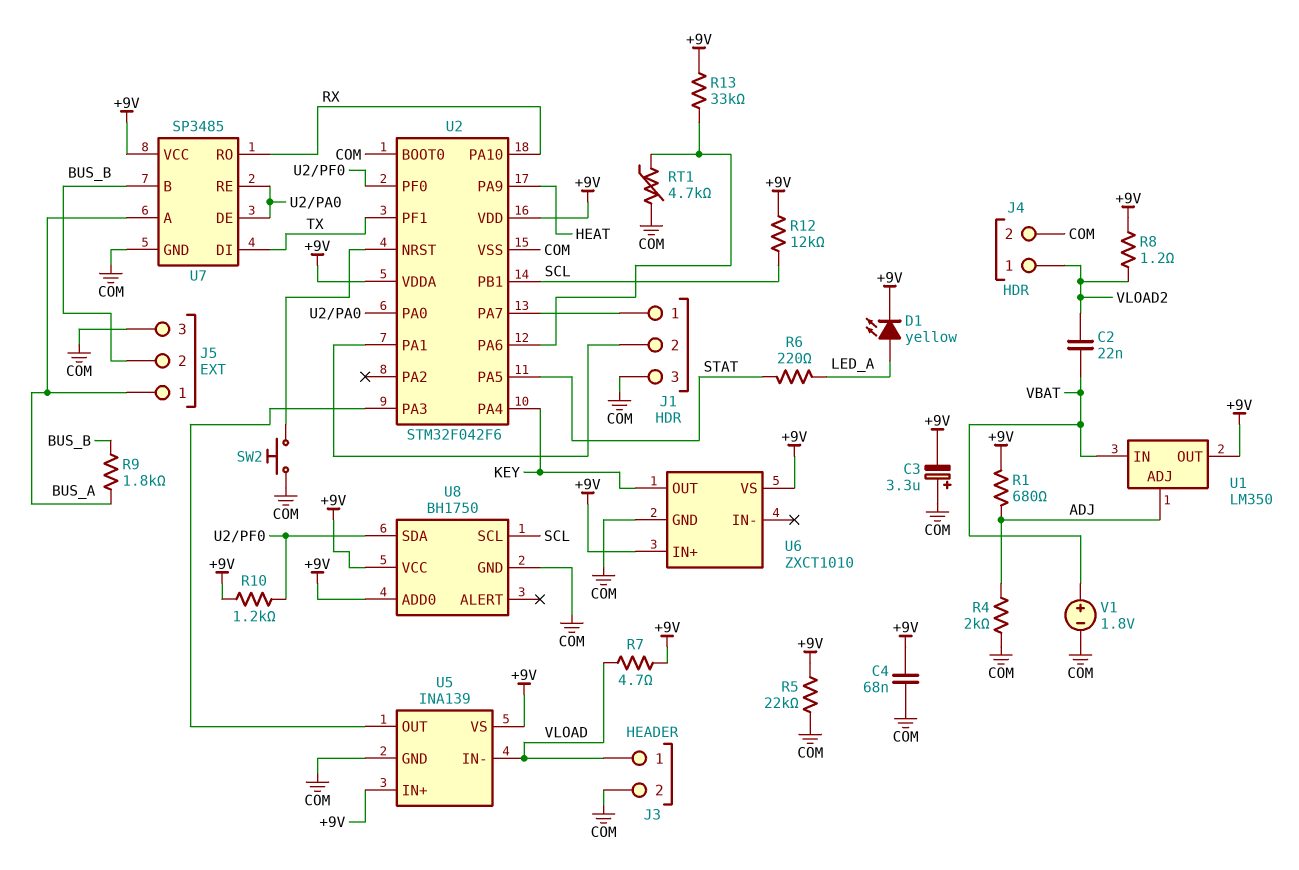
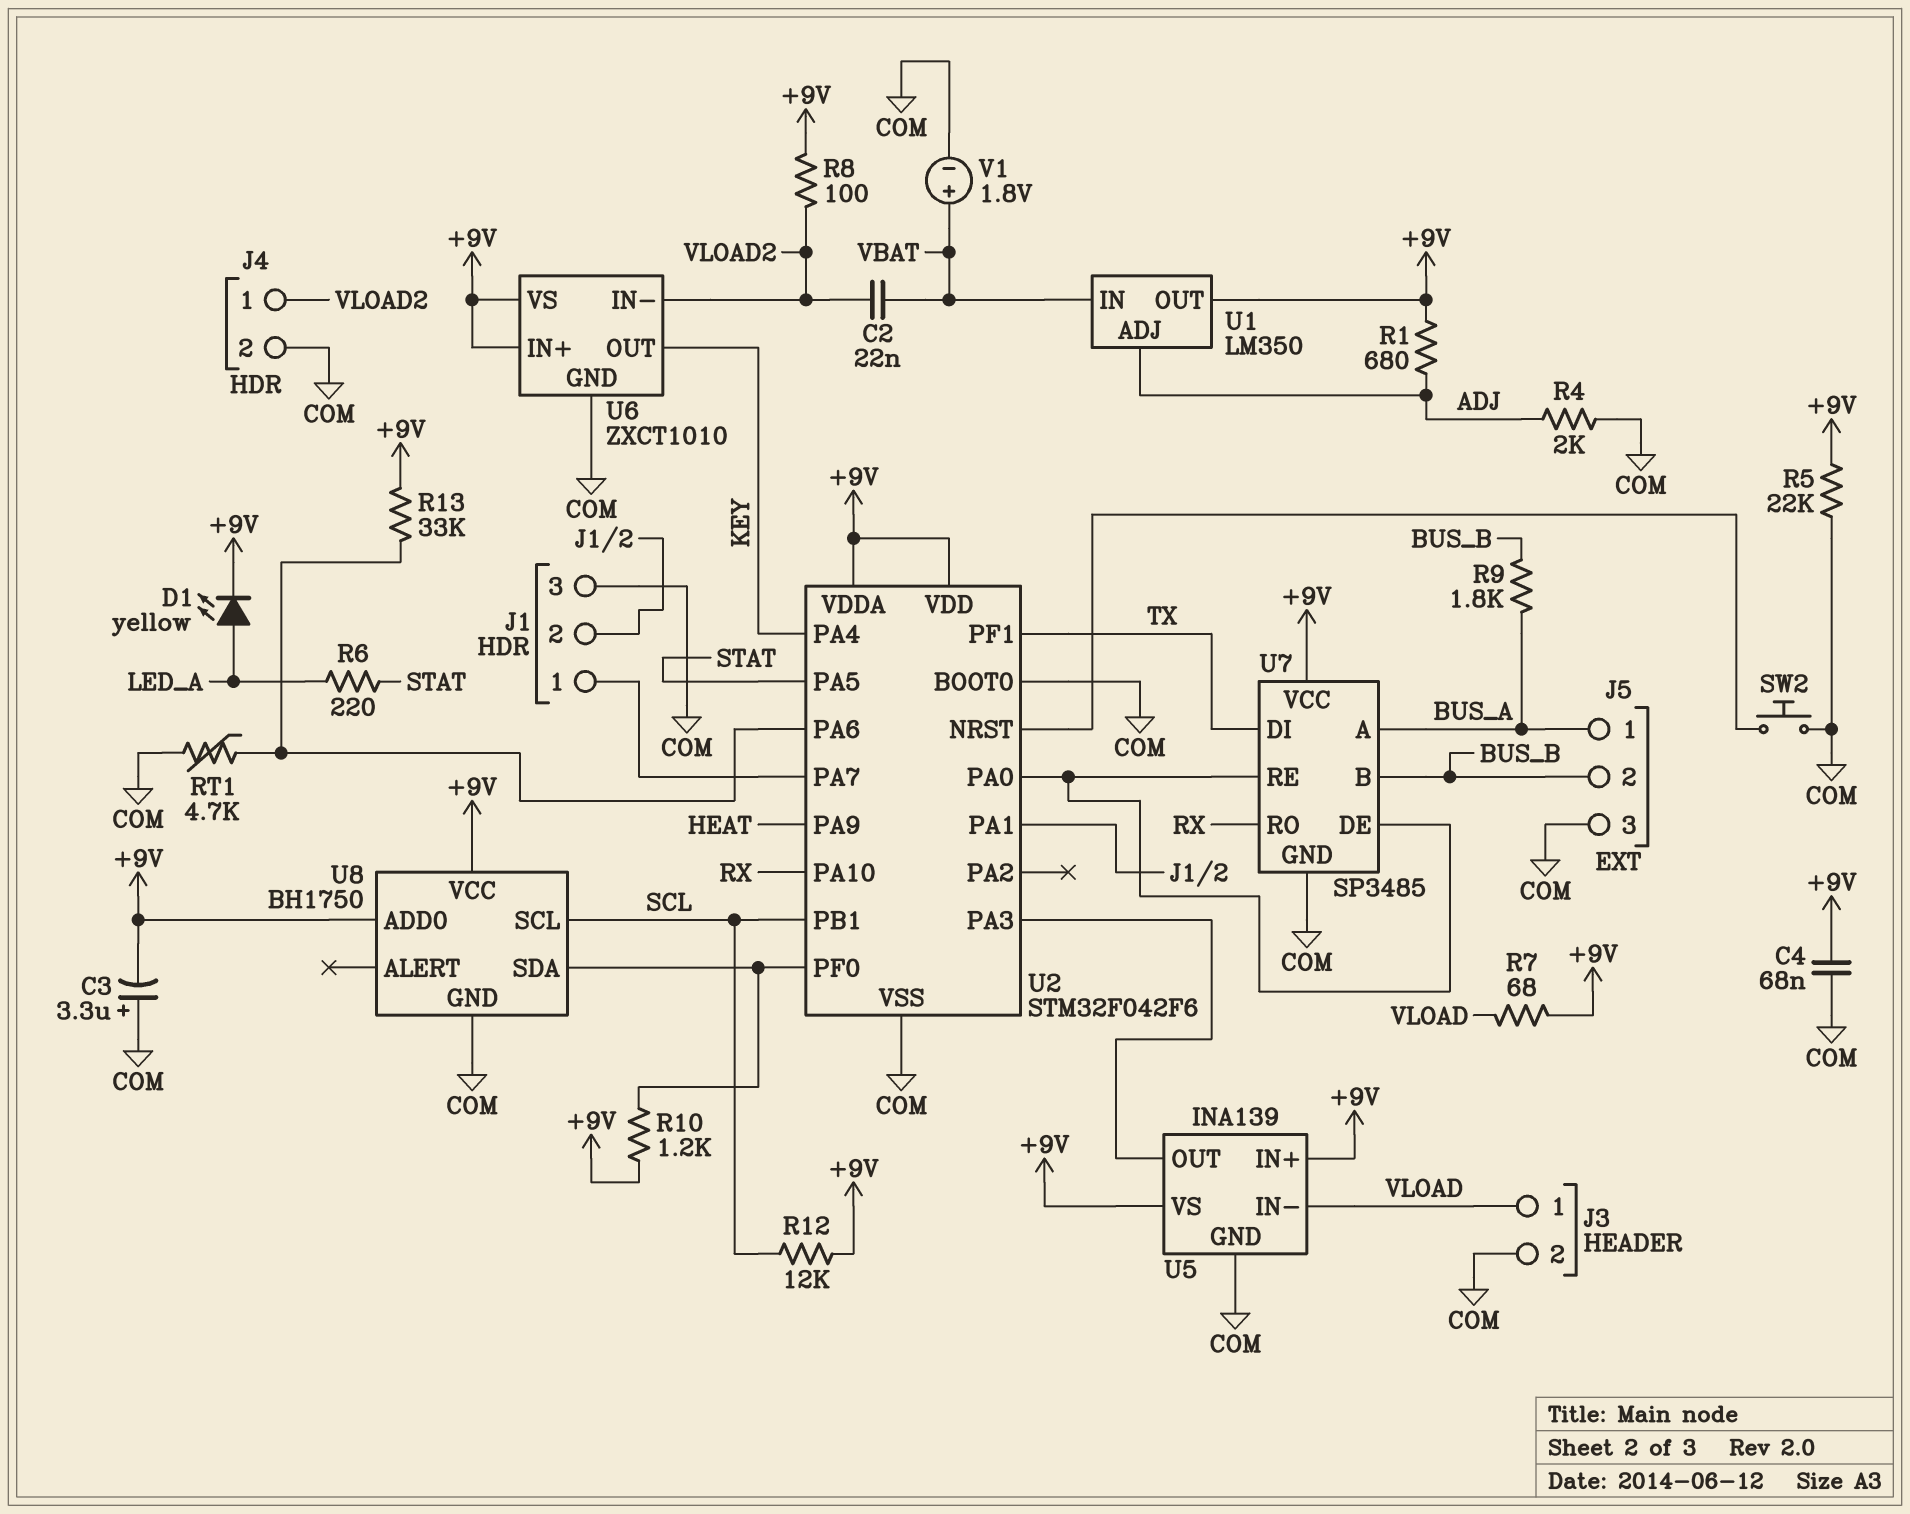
R7: 4.7 (+9V, VLOAD) -> 68 (+9V, VLOAD)
R8: 1.2 (+9V, VLOAD2) -> 100 (+9V, VLOAD2)
U6 pin IN-: none -> VLOAD2

